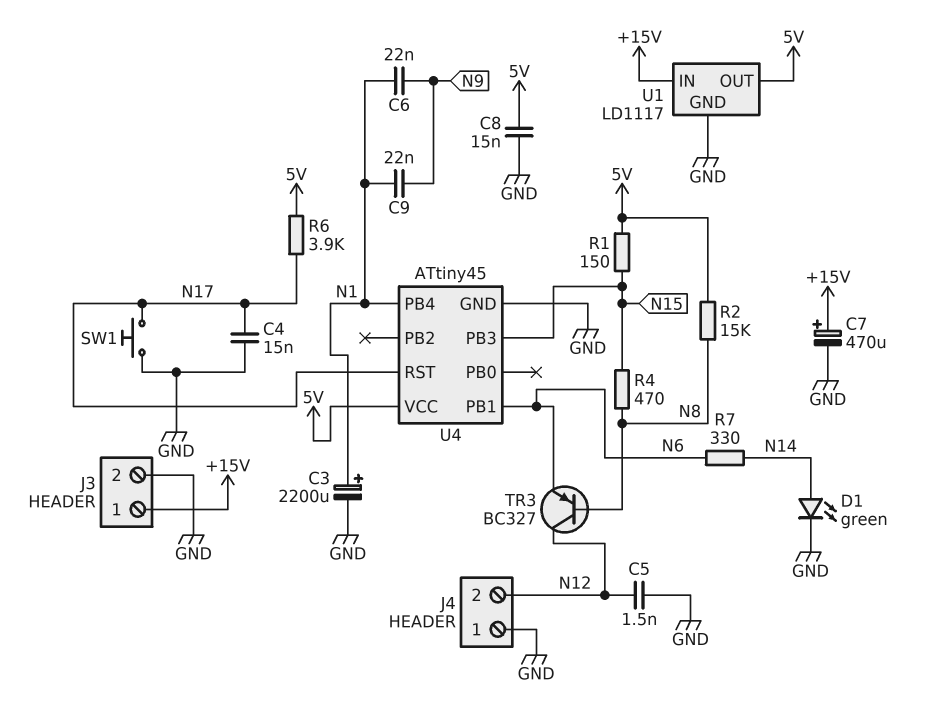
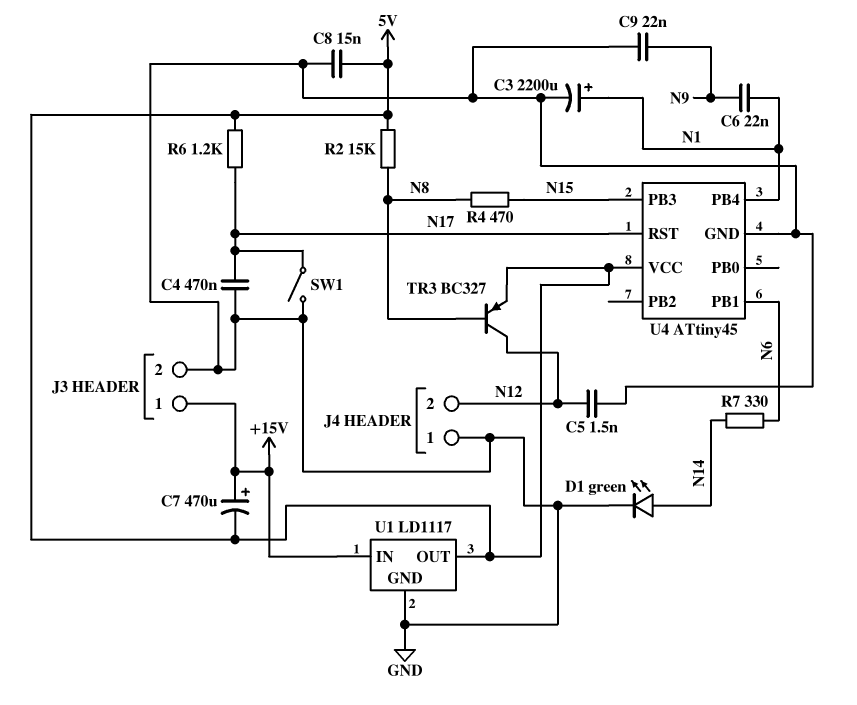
C4: 15nF (GND, N17) -> 470nF (GND, N17)
C7: 470uF (plus +15V, minus GND) -> 470uF (plus +15V, minus 5V)
C9: 22nF (N1, N9) -> 22nF (GND, N9)
R1: 150 (5V, N15) -> none
R6: 3.9k (5V, N17) -> 1.2k (5V, N17)
SW1: button (GND, N17) -> switch (GND, N17)
TR3: PNP BC327 (B N8, C N12, E N6) -> PNP BC327 (B N8, C N12, E 5V)

